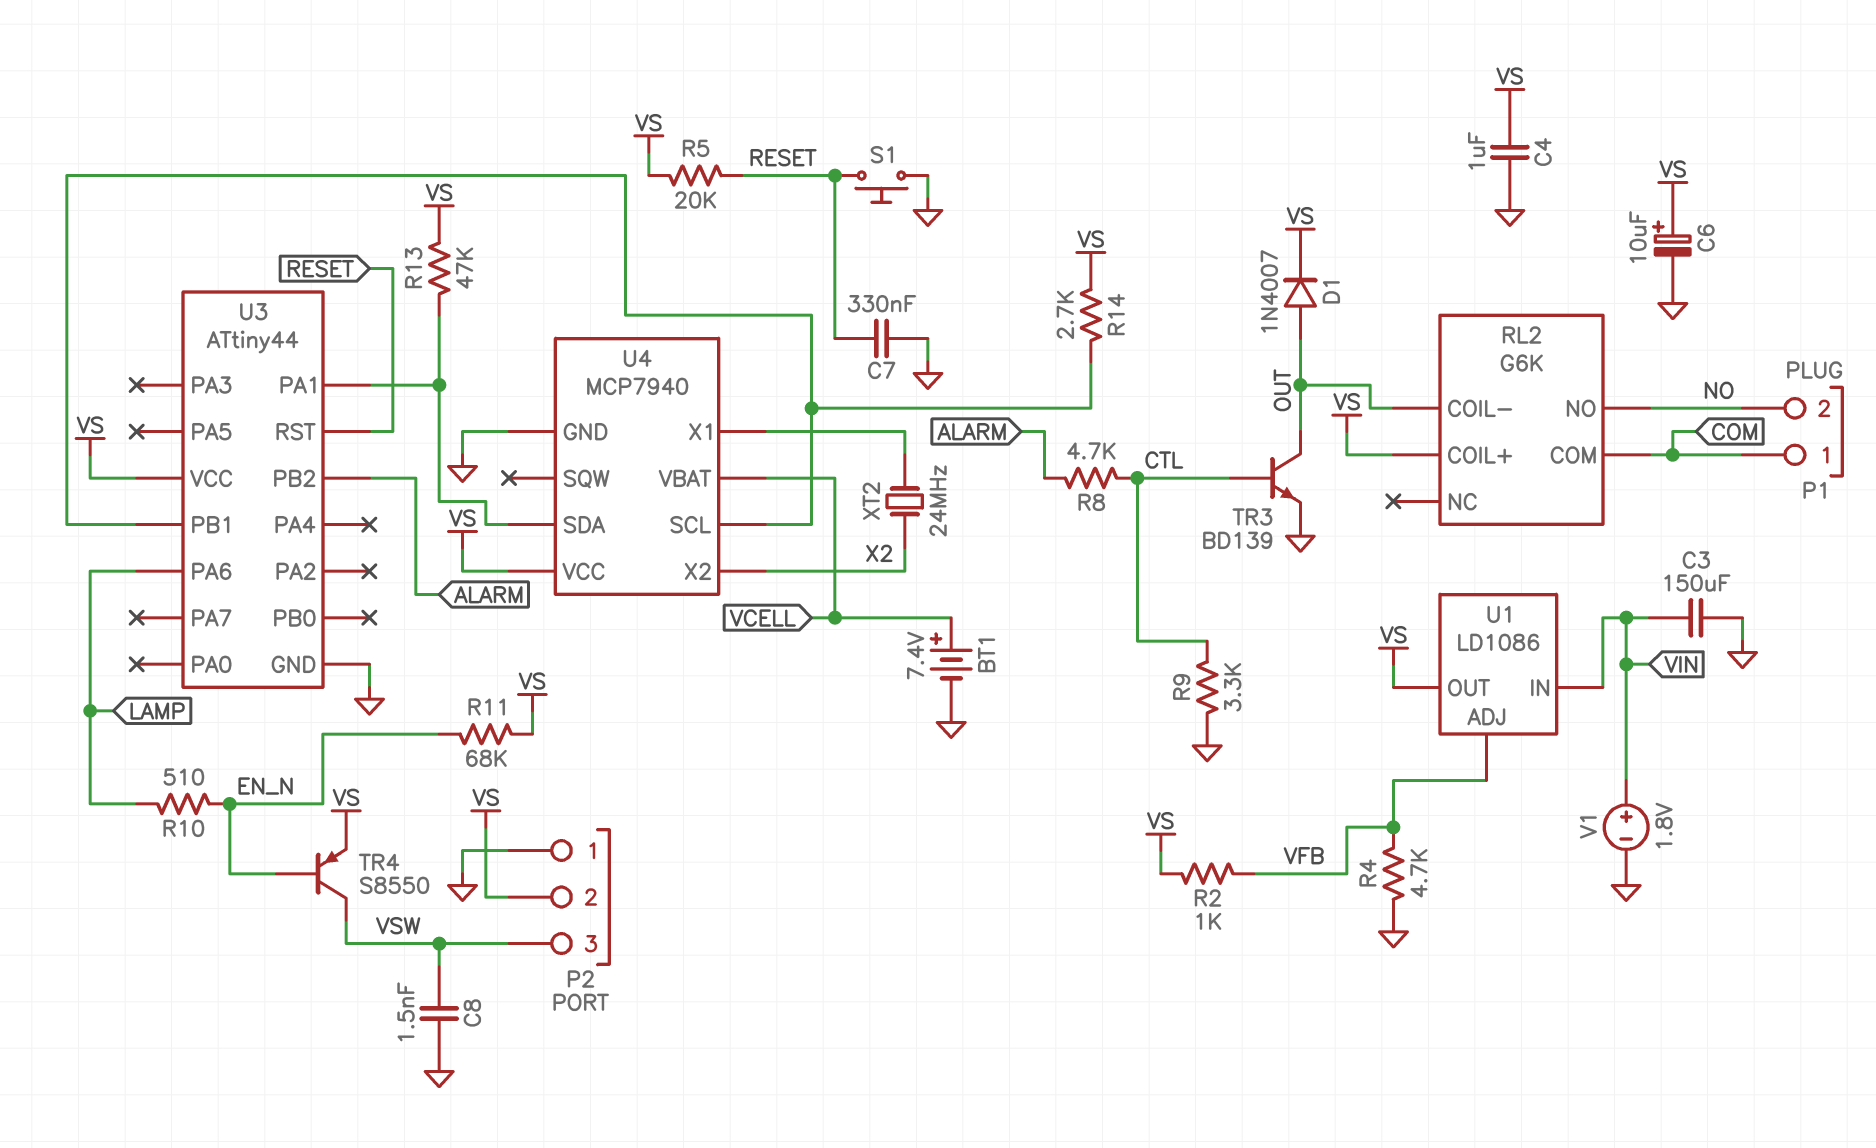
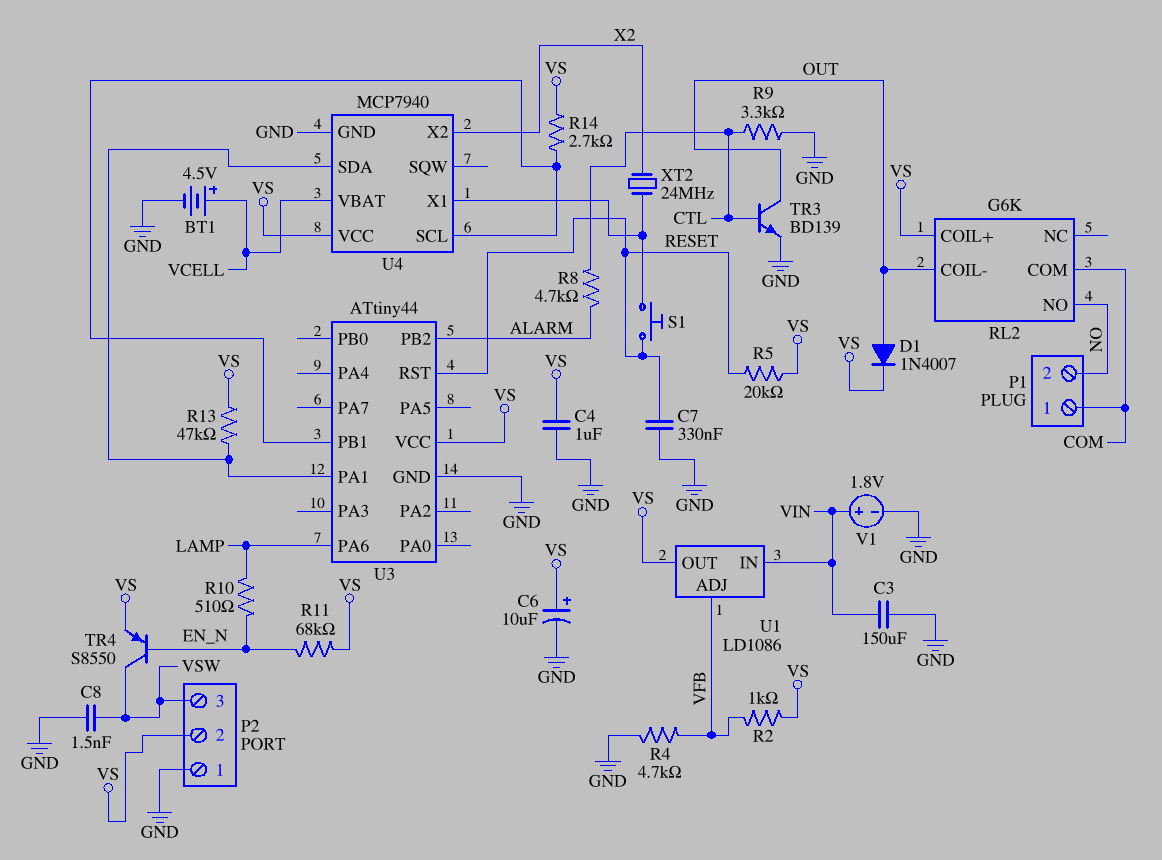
BT1: 7.4V (plus VCELL, minus GND) -> 4.5V (plus VCELL, minus GND)
S1: button (GND, RESET) -> button (RESET, U4/X1)

